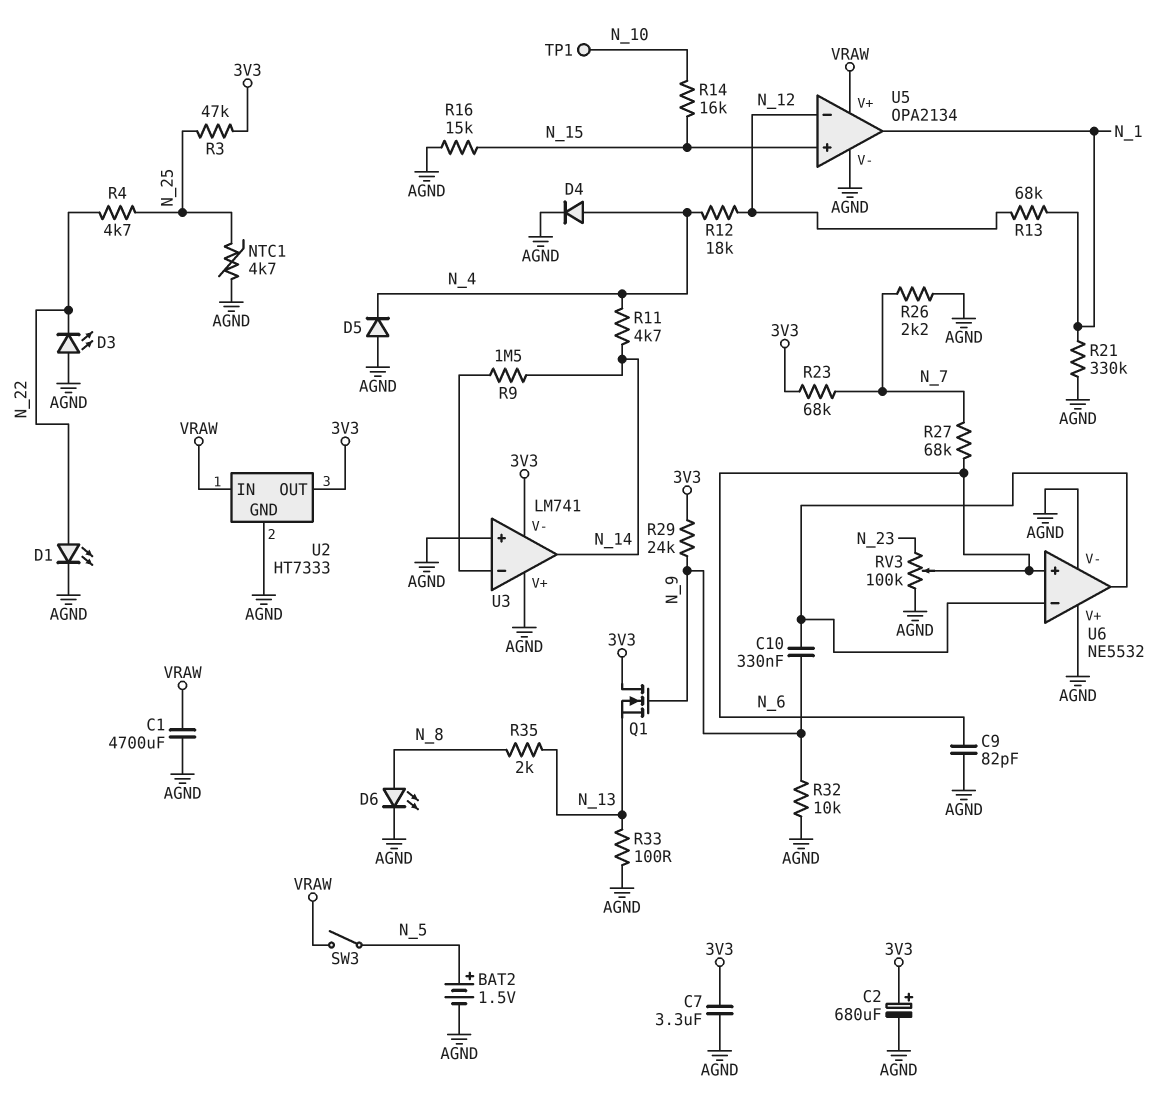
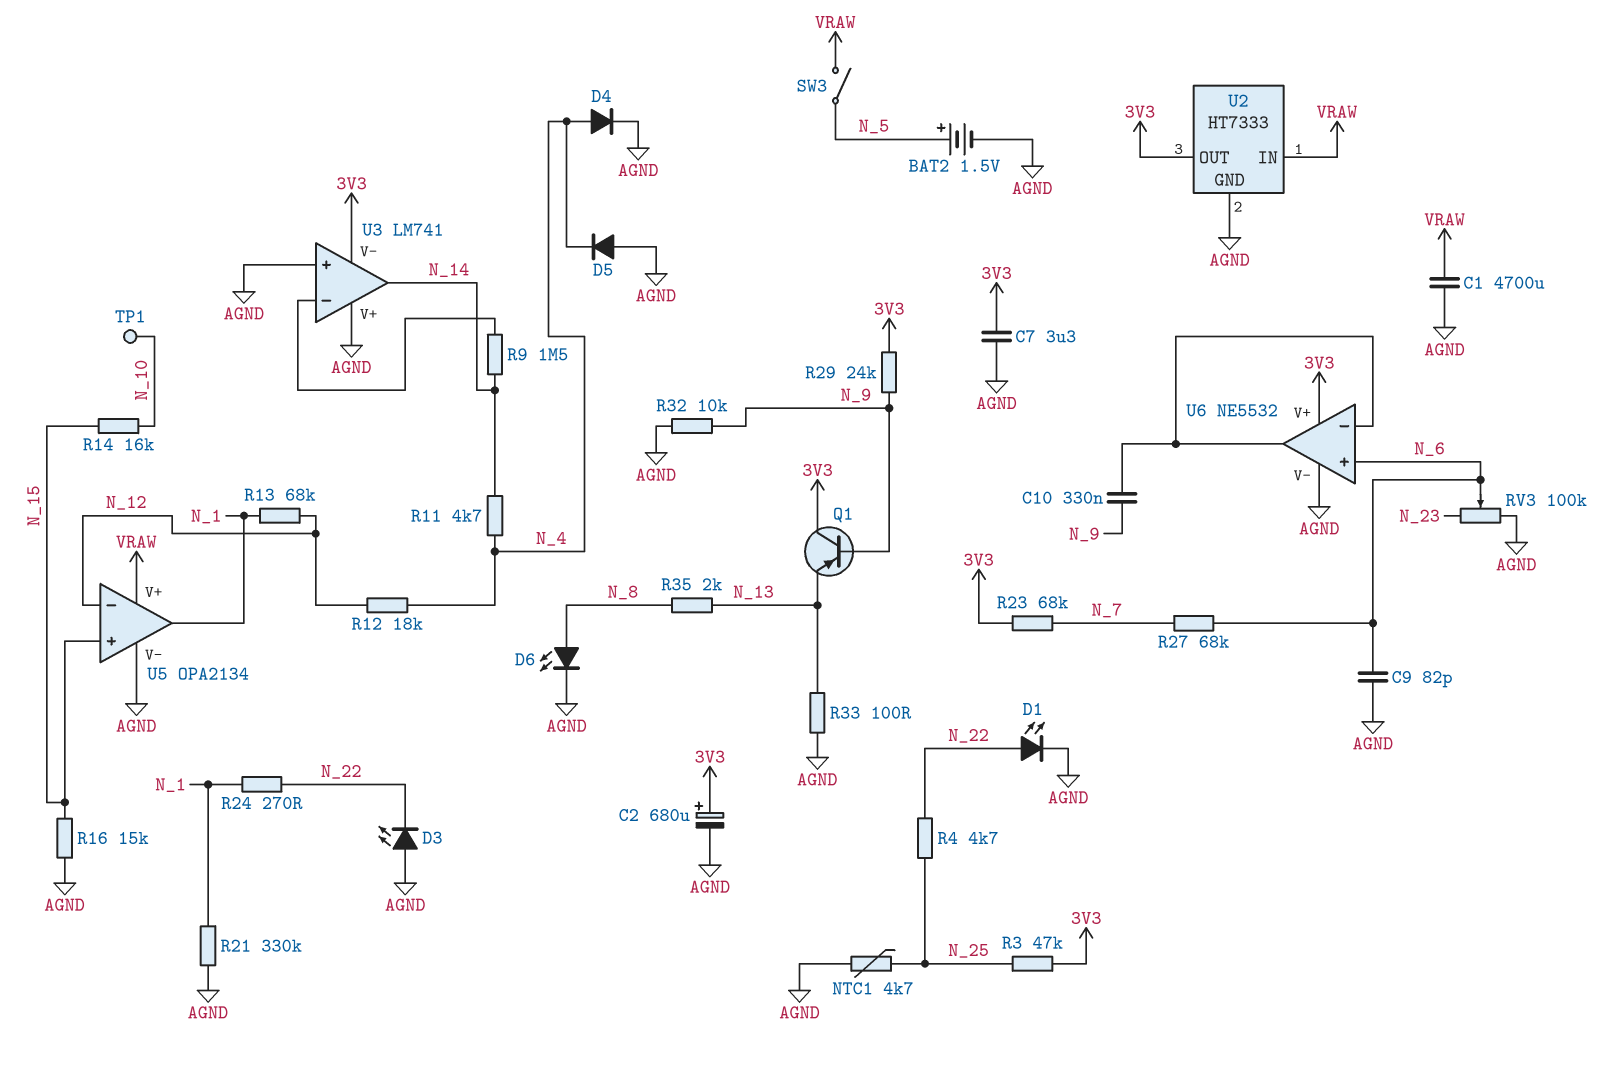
Q1: NMOS (G N_9, D 3V3, S N_13) -> PNP (B N_9, C 3V3, E N_13)
R24: none -> 270 (N_1, N_22)
R26: 2.2k (AGND, N_7) -> none
U6 pin V+: AGND -> 3V3

